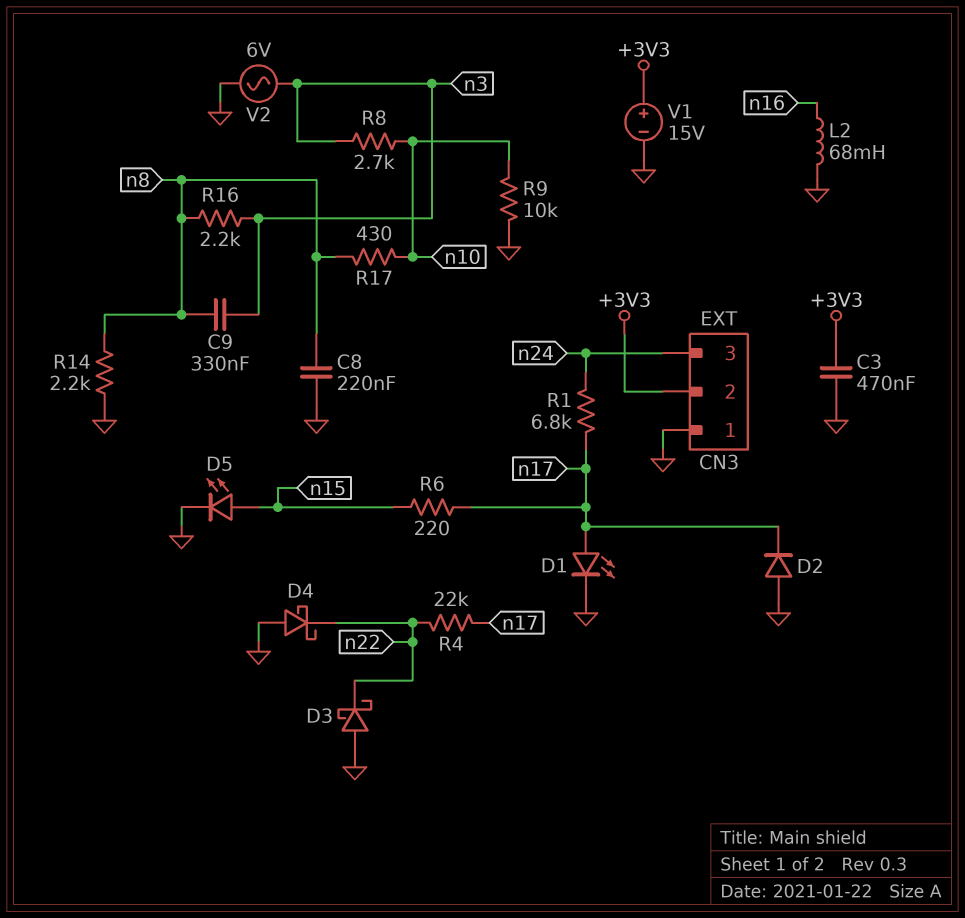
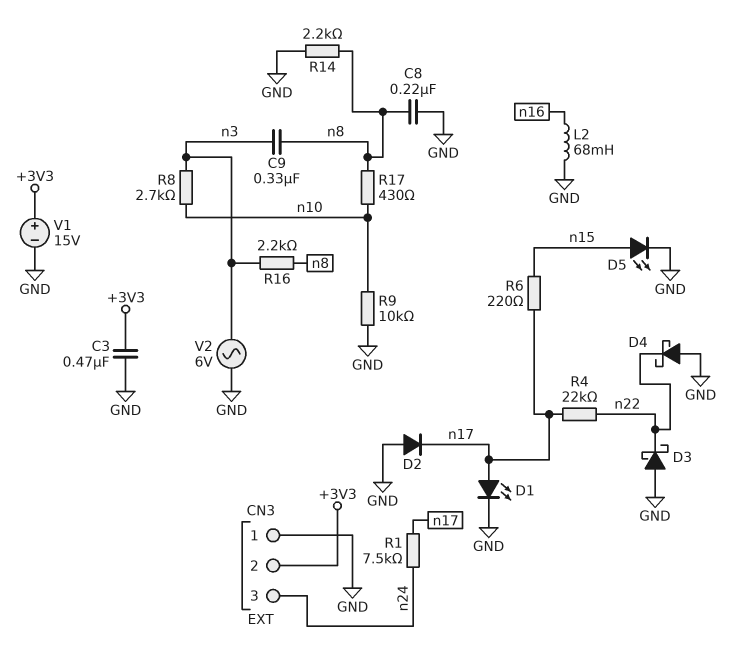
R1: 6.8k (n17, n24) -> 7.5k (n17, n24)

